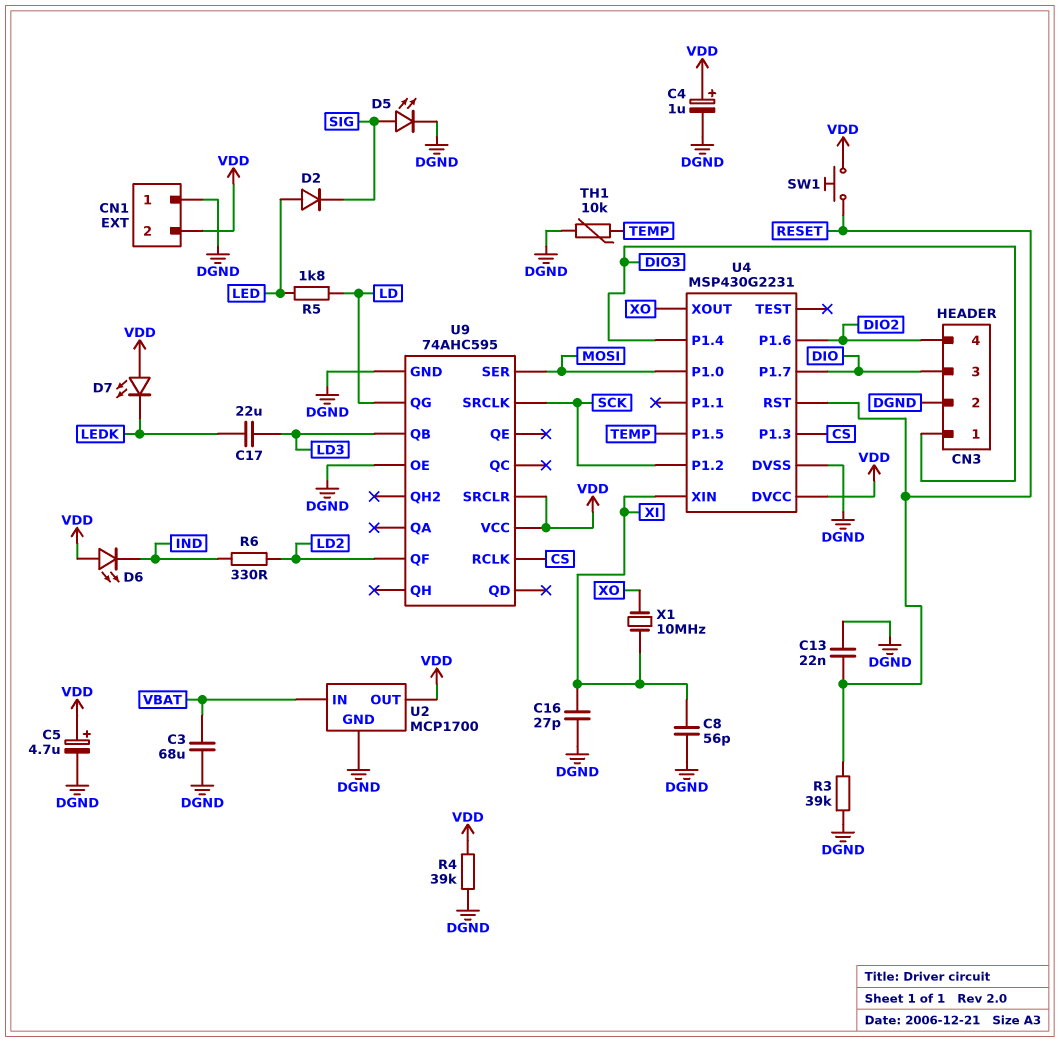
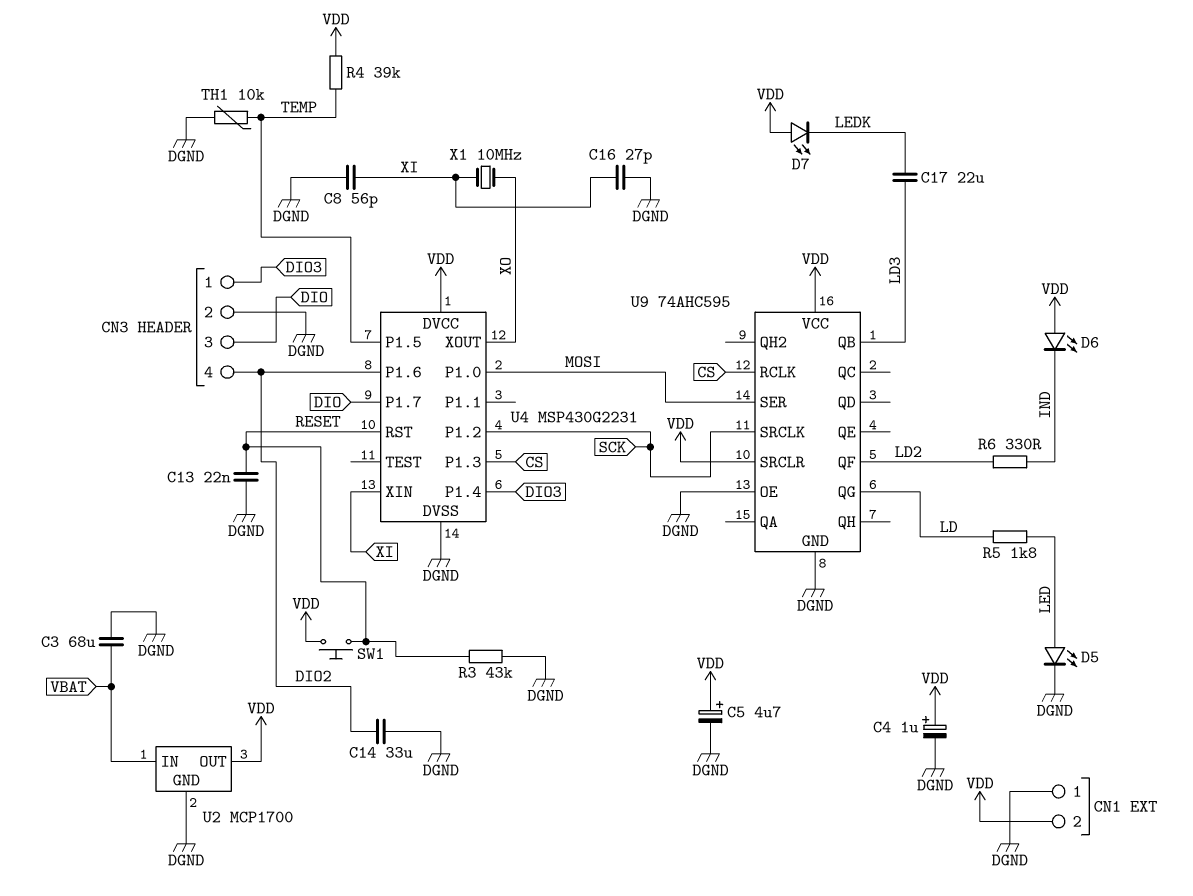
C14: none -> 33uF (DGND, DIO2)
D2: diode (A LED, K SIG) -> none
D5: LED (A SIG, K DGND) -> LED (A LED, K DGND)
R3: 39k (DGND, RESET) -> 43k (DGND, RESET)
R4: 39k (DGND, VDD) -> 39k (TEMP, VDD)

